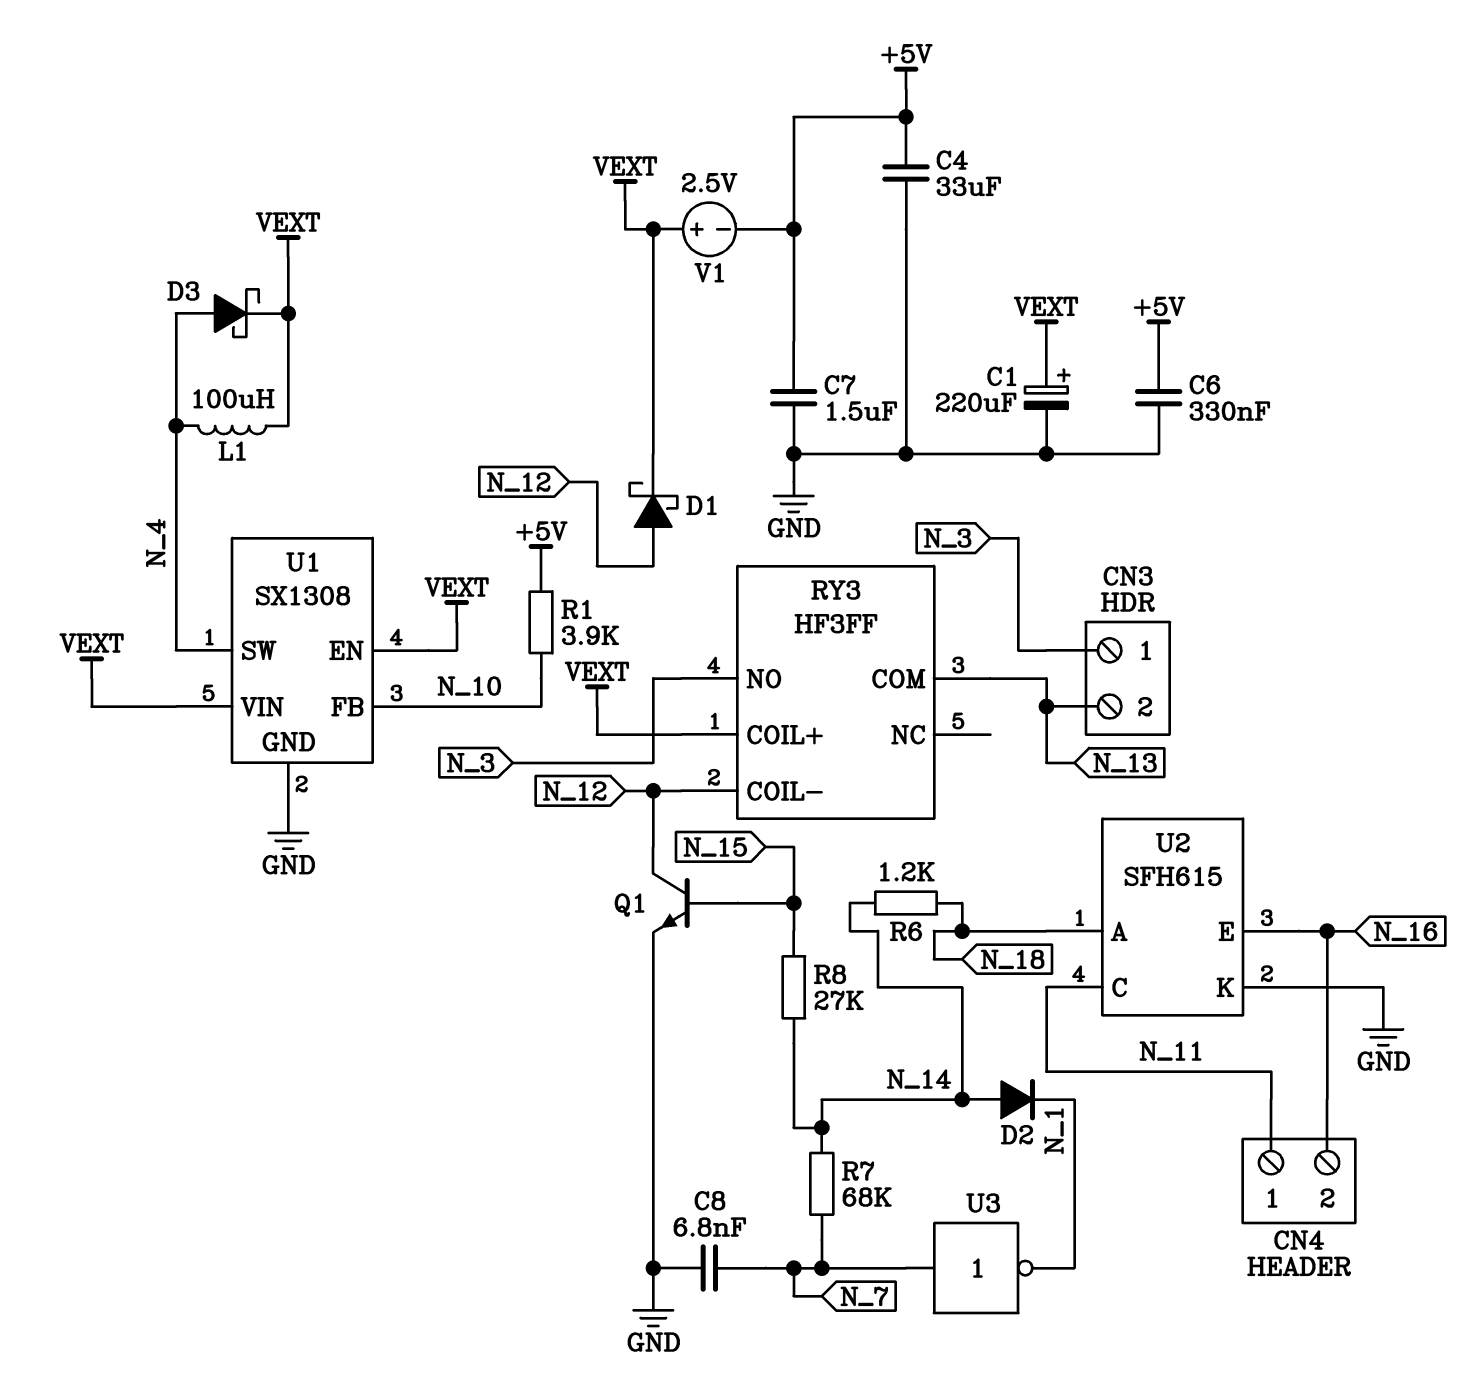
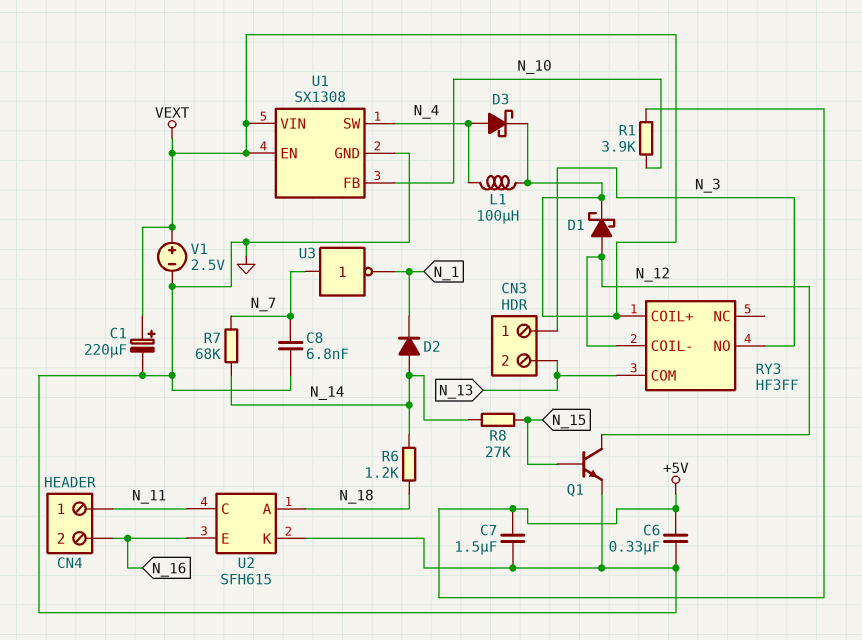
C4: 33uF (+5V, GND) -> none
V1: 2.5V (plus VEXT, minus +5V) -> 2.5V (plus VEXT, minus GND)

